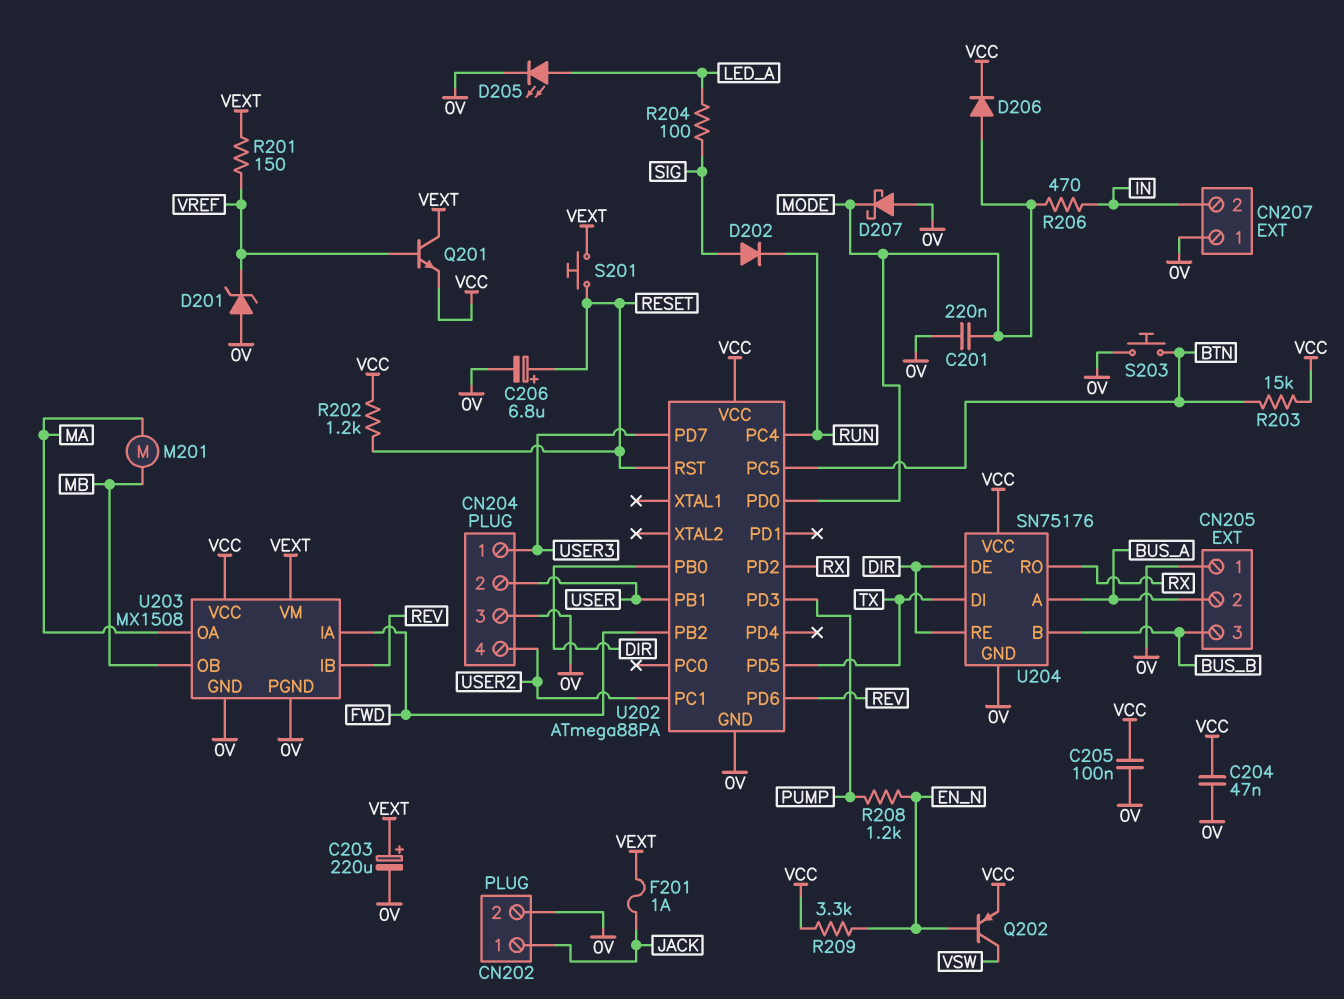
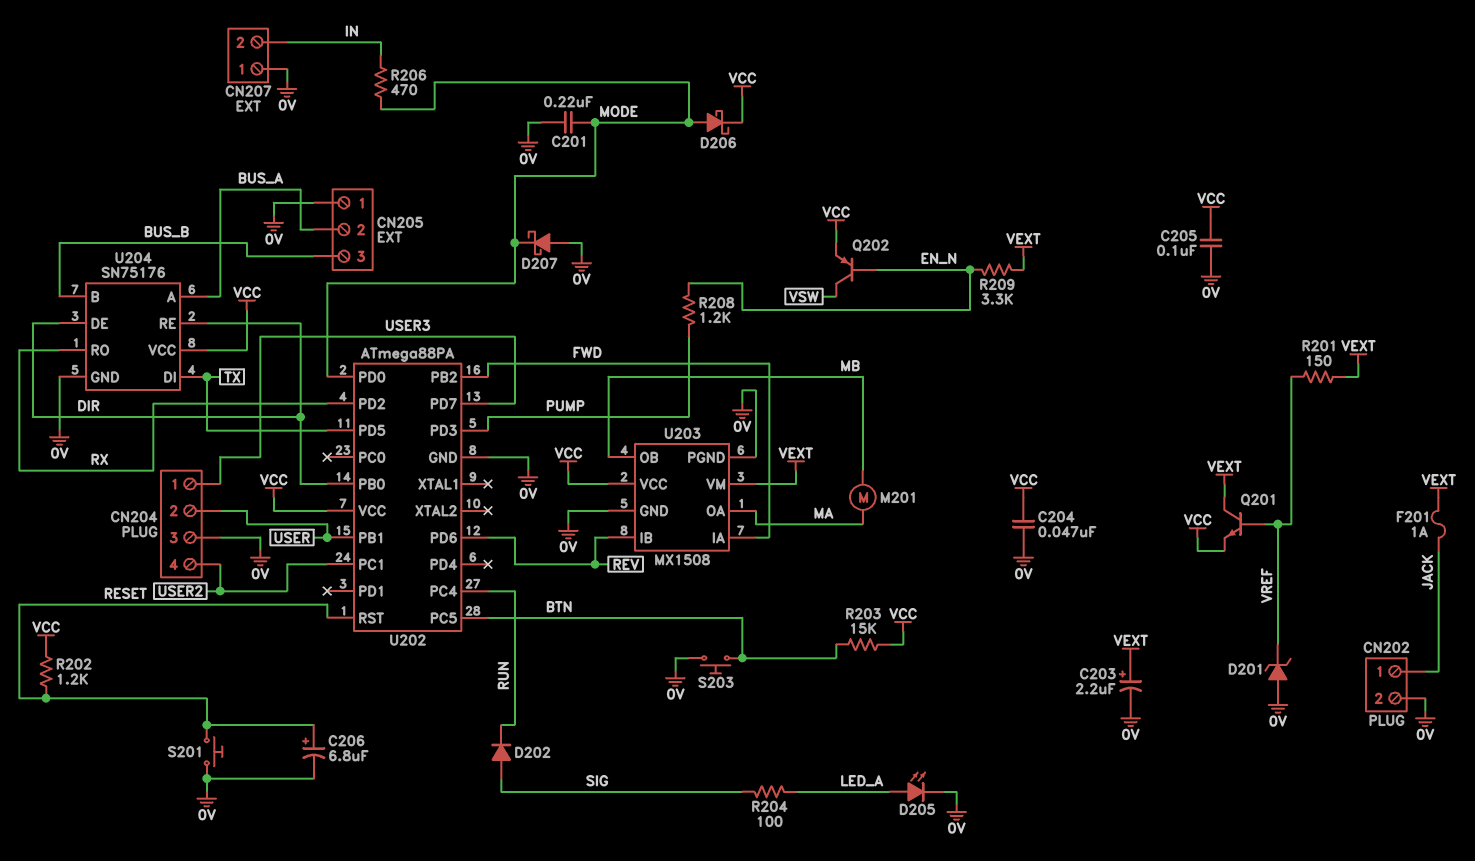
C203: 220uF (plus VEXT, minus 0V) -> 2.2uF (plus VEXT, minus 0V)
D206: diode (A MODE, K VCC) -> schottky (A MODE, K VCC)
R209: 3.3k (EN_N, VCC) -> 3.3k (EN_N, VEXT)
S201: button (RESET, VEXT) -> button (0V, RESET)

